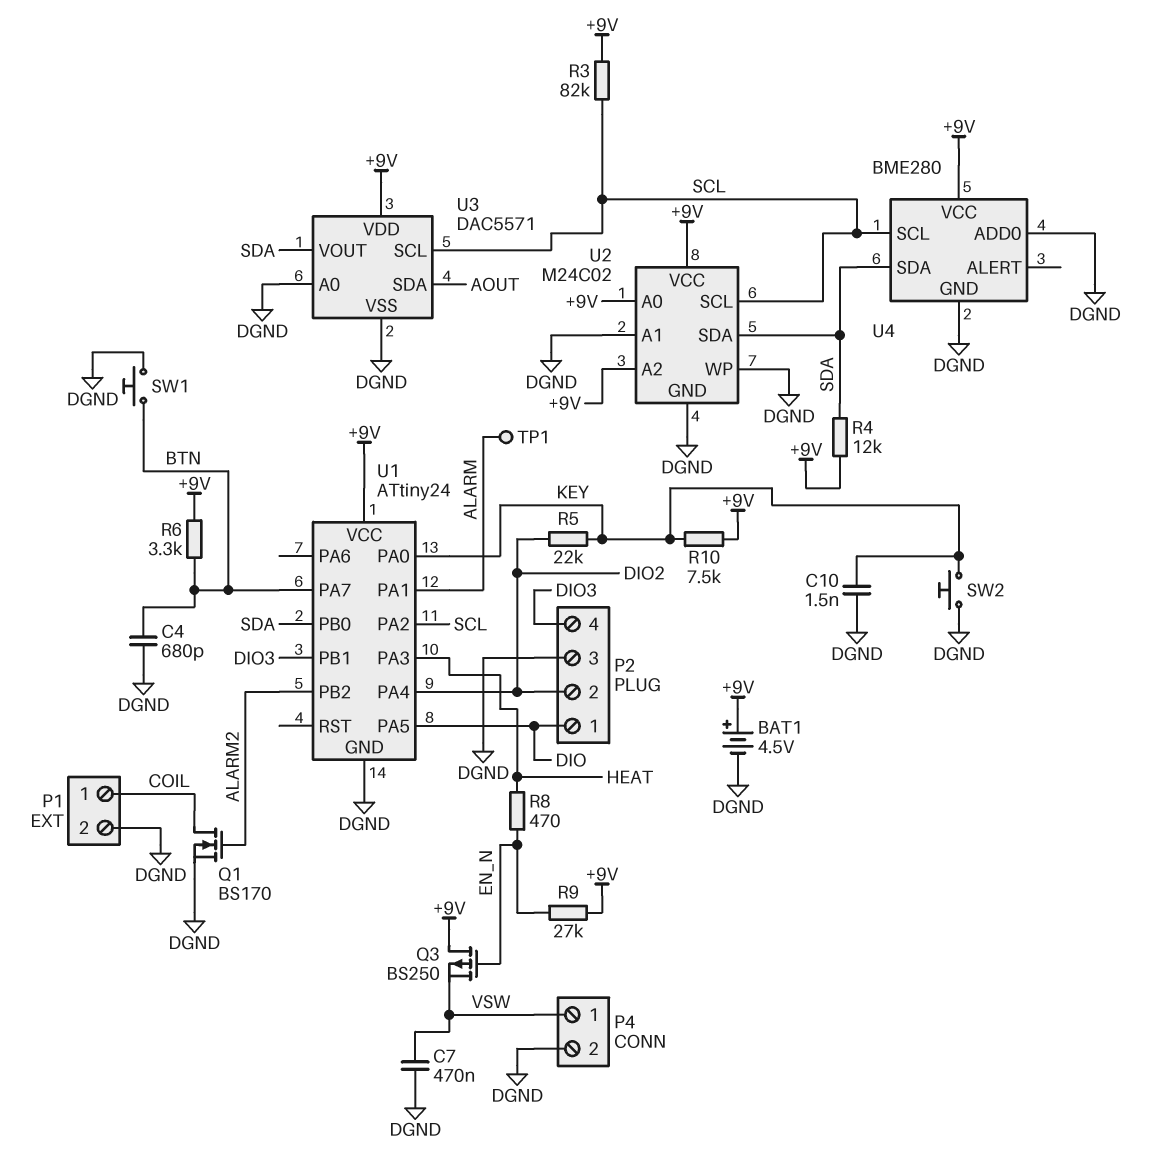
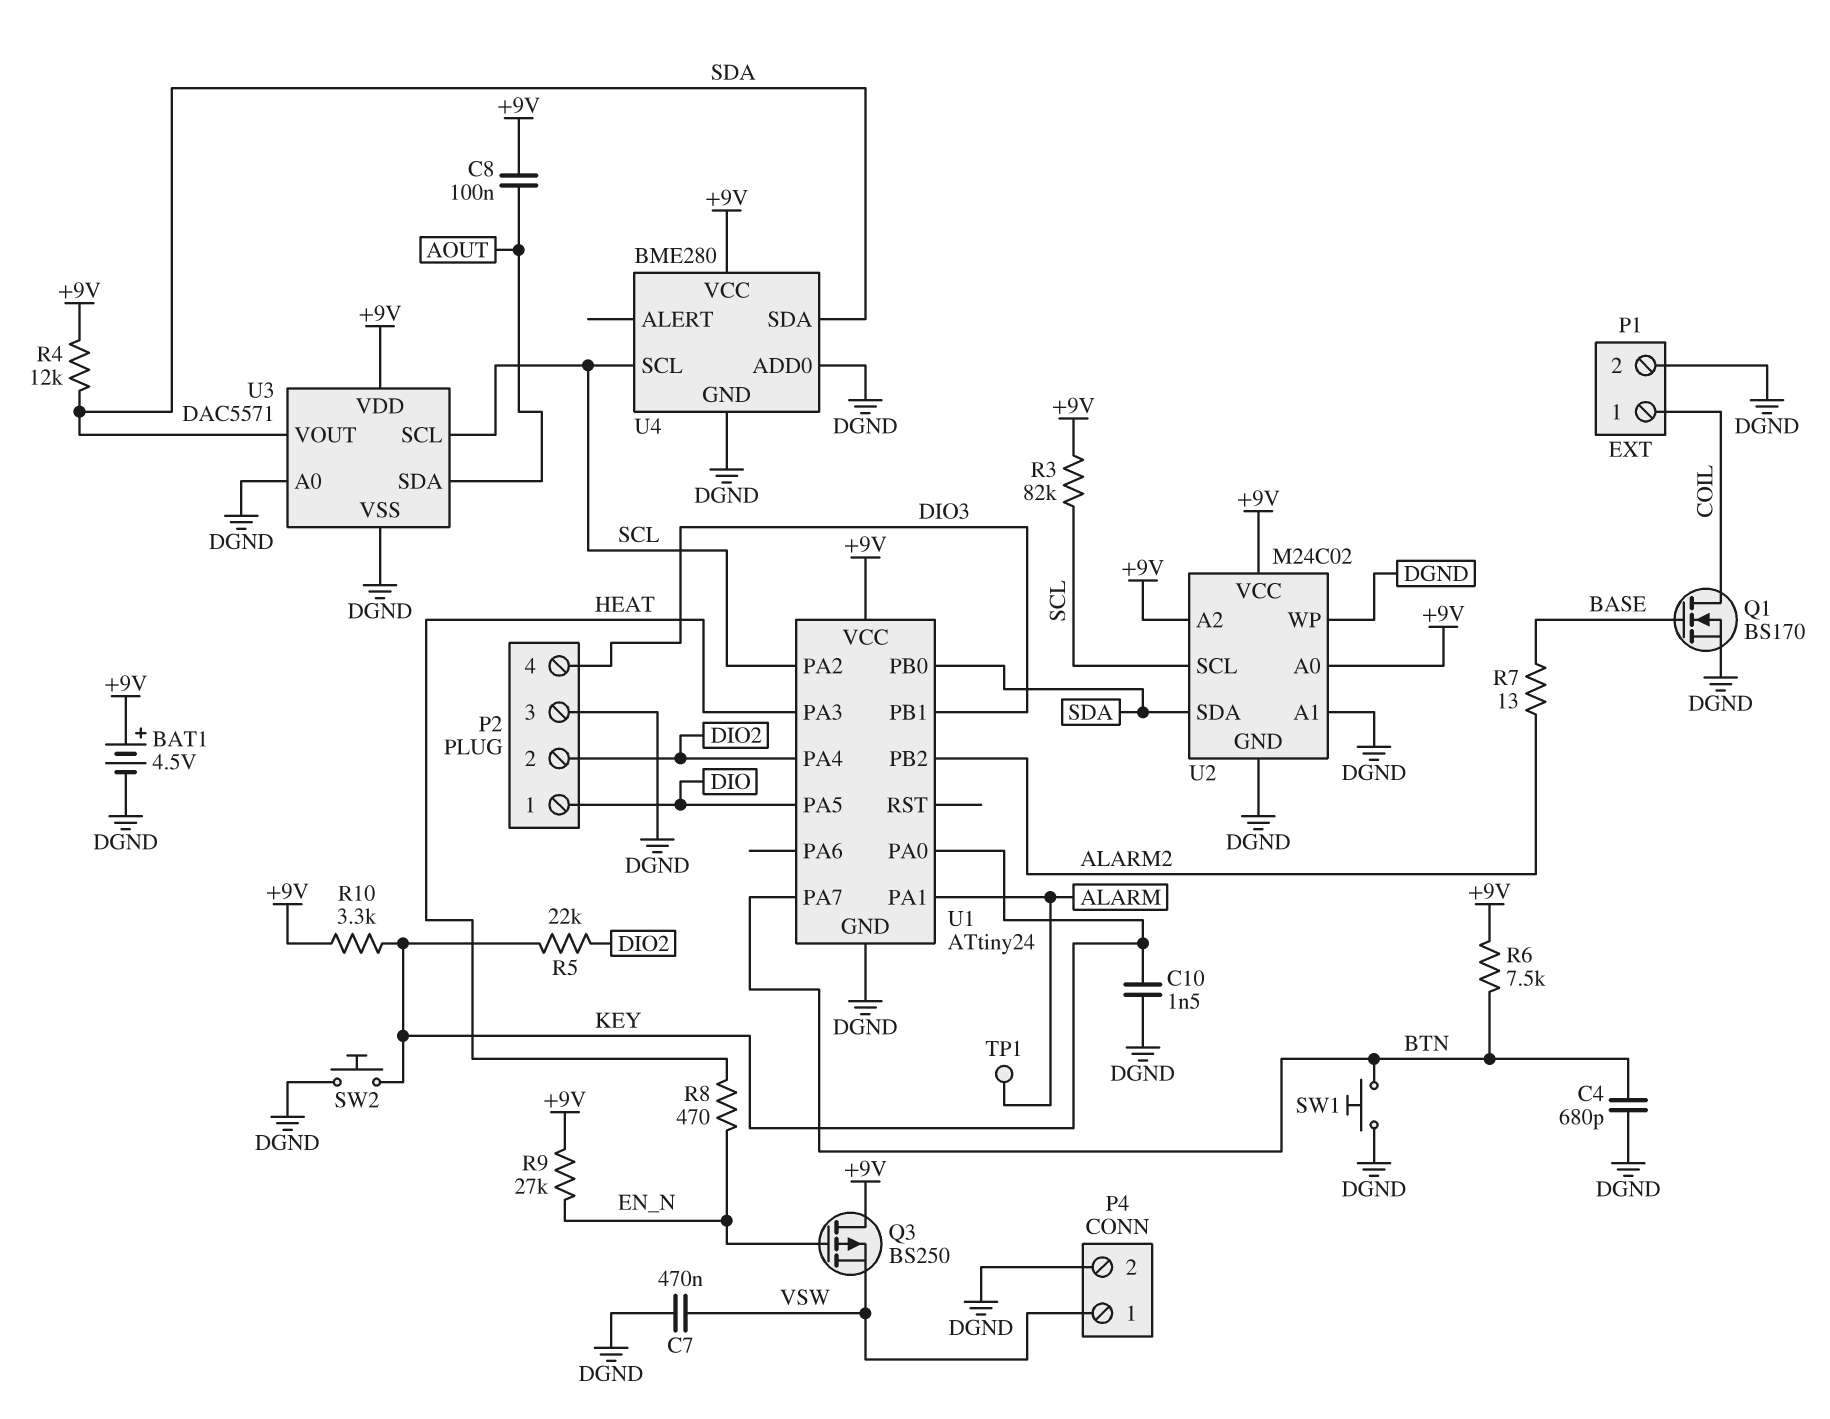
C8: none -> 100nF (+9V, AOUT)
Q1: NMOS BS170 (G ALARM2, D COIL, S DGND) -> NMOS BS170 (G BASE, D COIL, S DGND)
R6: 3.3k (+9V, BTN) -> 7.5k (+9V, BTN)
R7: none -> 13 (ALARM2, BASE)
R10: 7.5k (+9V, KEY) -> 3.3k (+9V, KEY)

